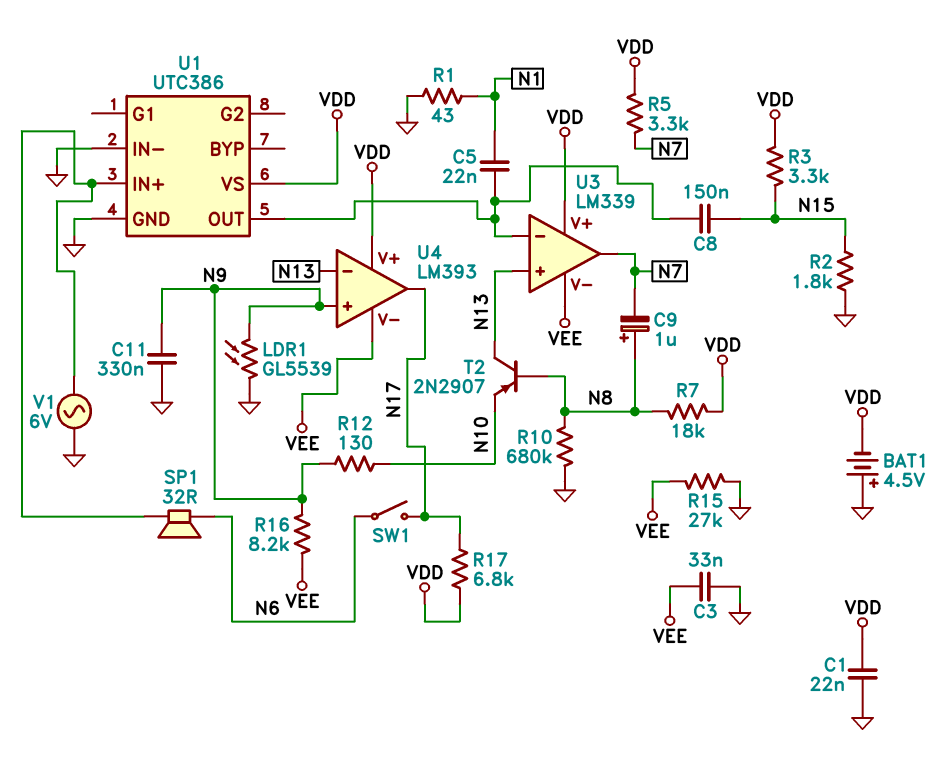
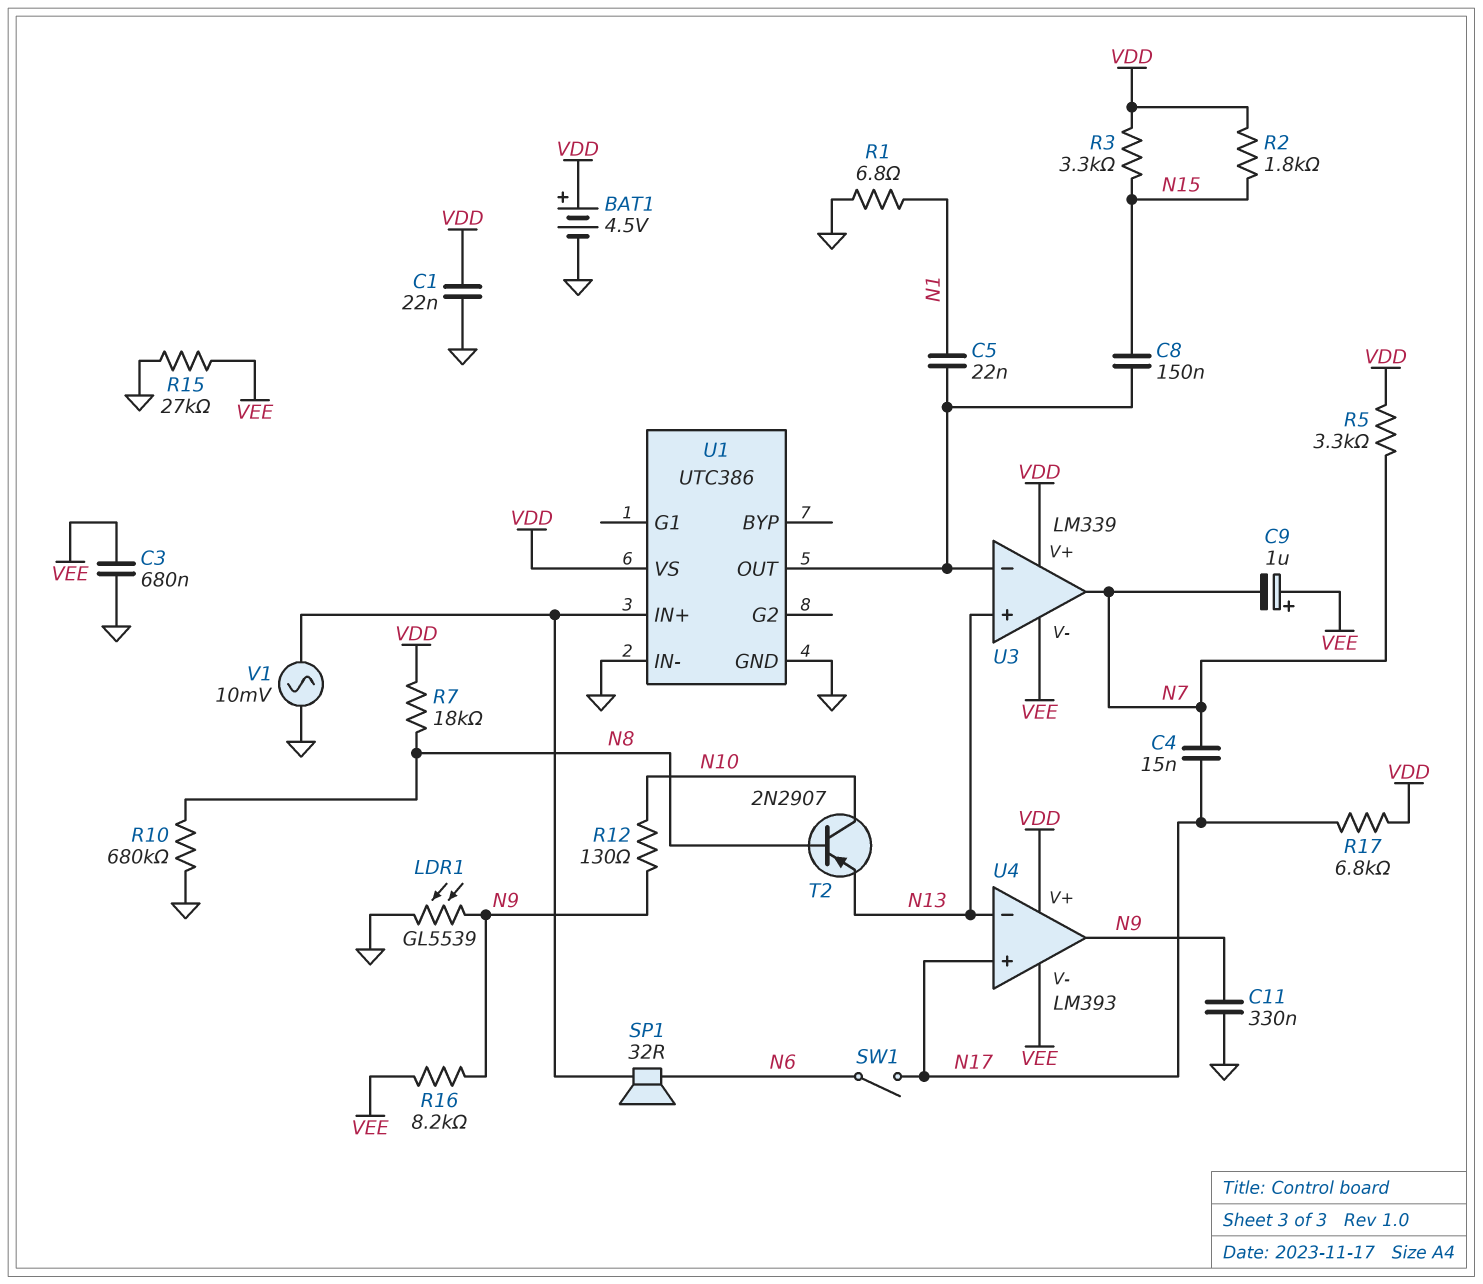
BAT1: 4.5V (plus GND, minus VDD) -> 4.5V (plus VDD, minus GND)
C3: 33nF (GND, VEE) -> 680nF (GND, VEE)
C4: none -> 15nF (N7, N17)
C9: 1uF (plus N8, minus N7) -> 1uF (plus VEE, minus N7)
R1: 43 (GND, N1) -> 6.8 (GND, N1)
R2: 1.8k (GND, N15) -> 1.8k (N15, VDD)
T2: PNP 2N2907 (B N8, C N13, E N10) -> PNP 2N2907 (B N8, C N10, E N13)
U4 pin in+: N9 -> N17
U4 pin out: N17 -> N9
V1: AC 6V (GND, U1/IN+) -> AC 10mV (GND, U1/IN+)

